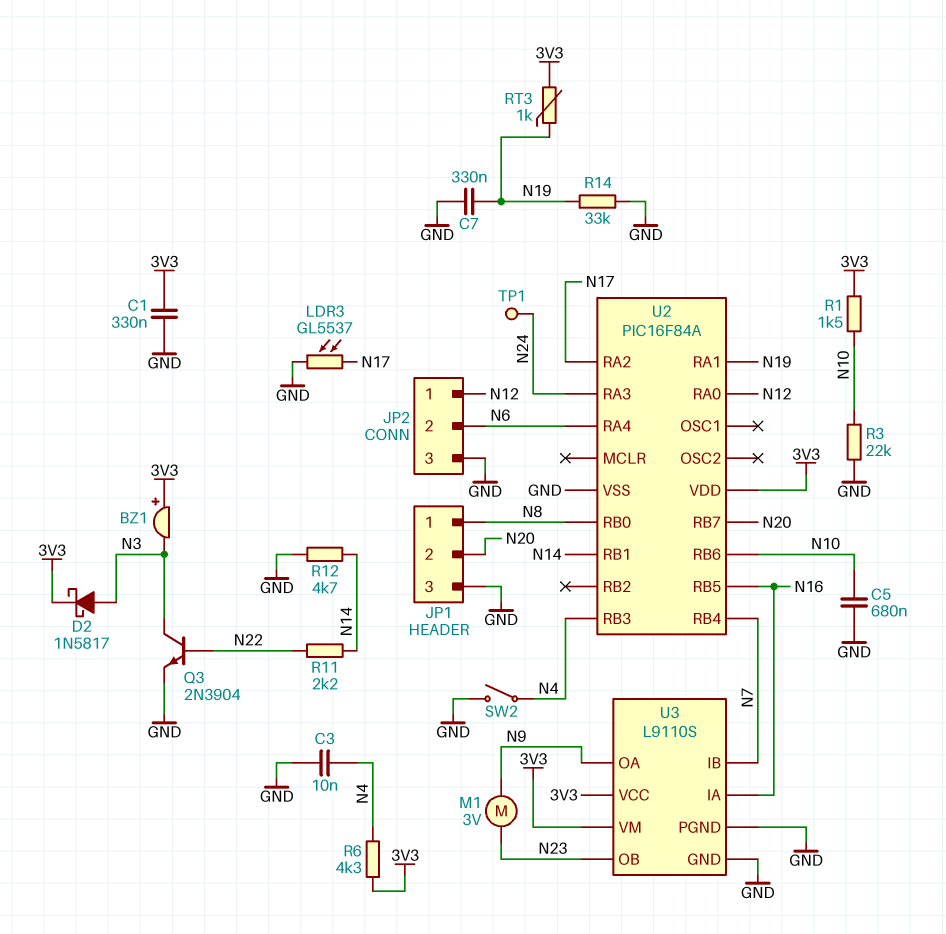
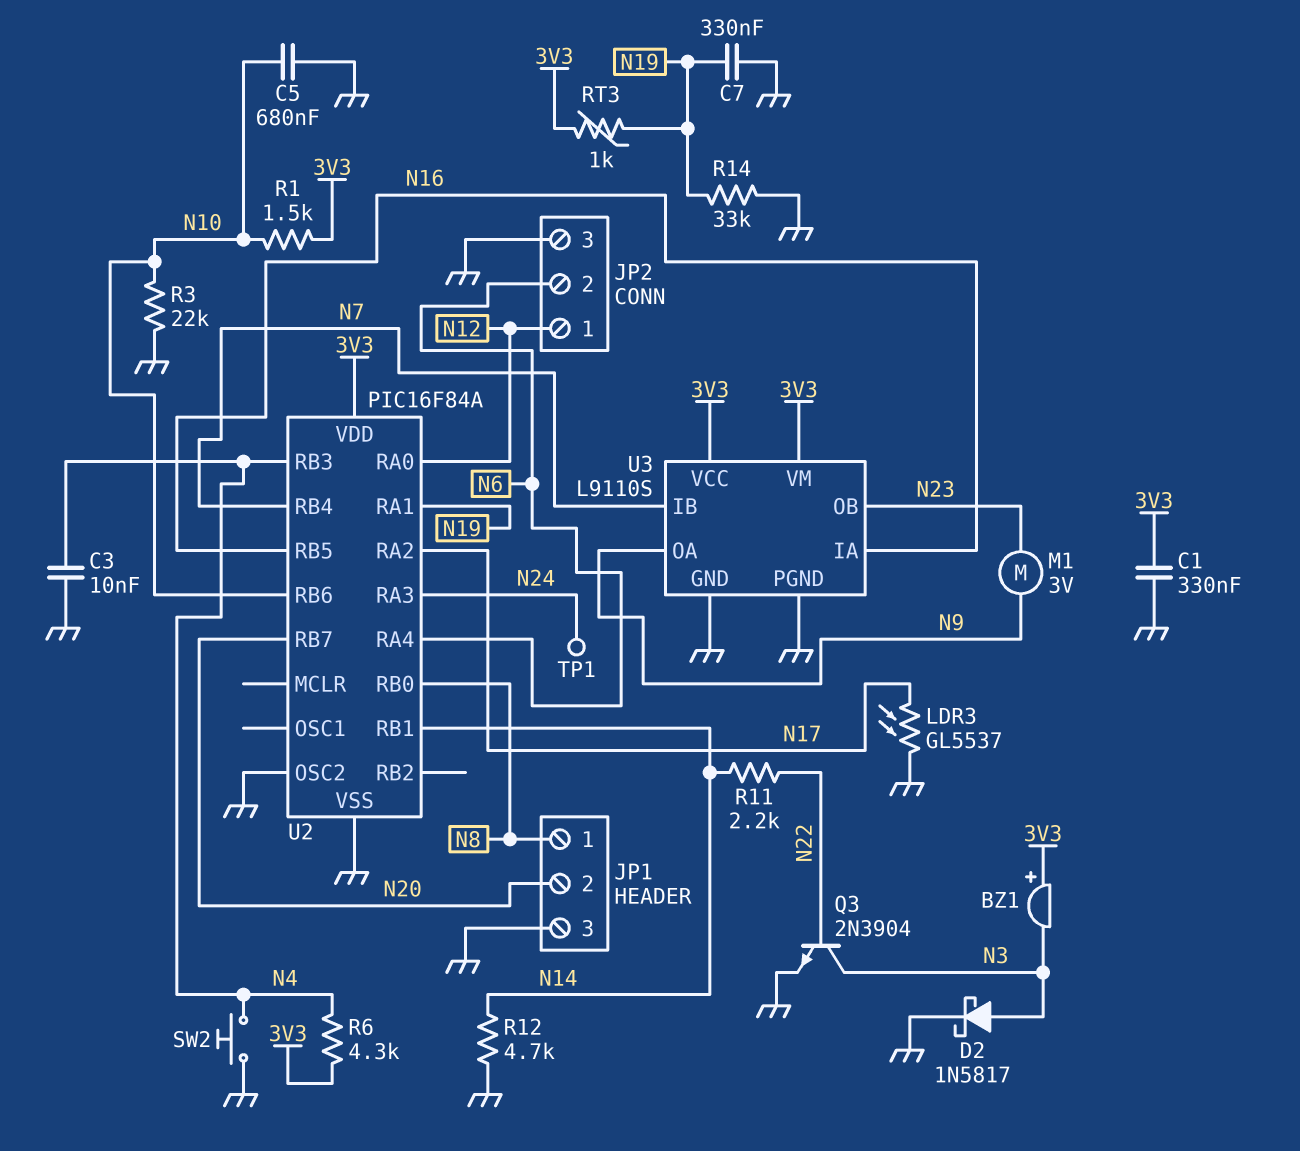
D2: schottky 1N5817 (A N3, K 3V3) -> schottky 1N5817 (A N3, K GND)
SW2: switch (GND, N4) -> button (GND, N4)
U2 pin OSC2: none -> GND

